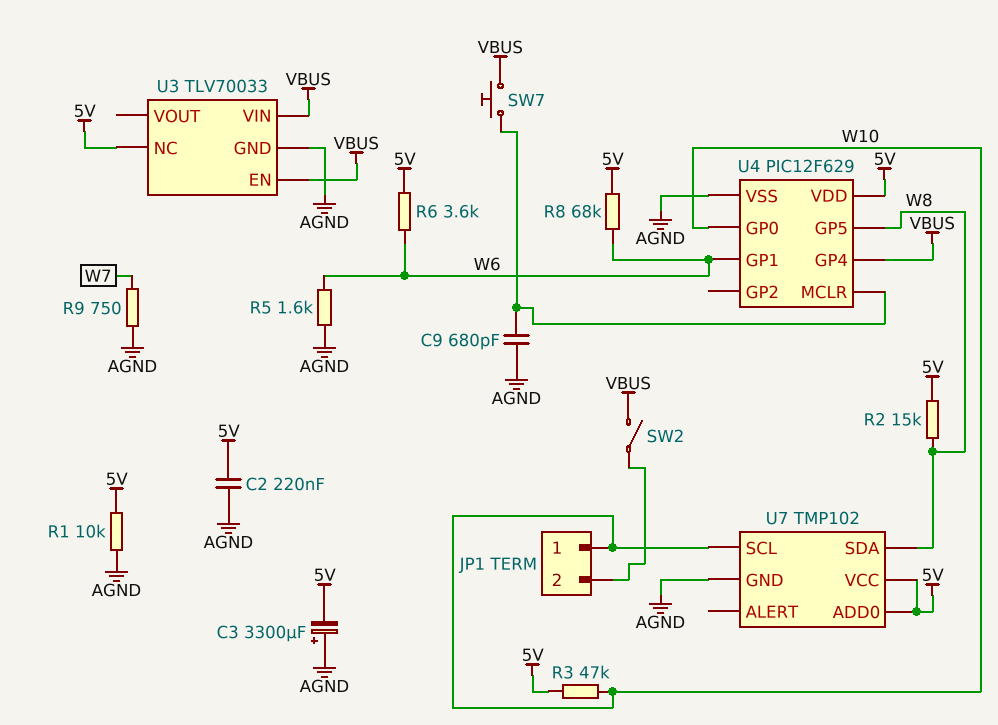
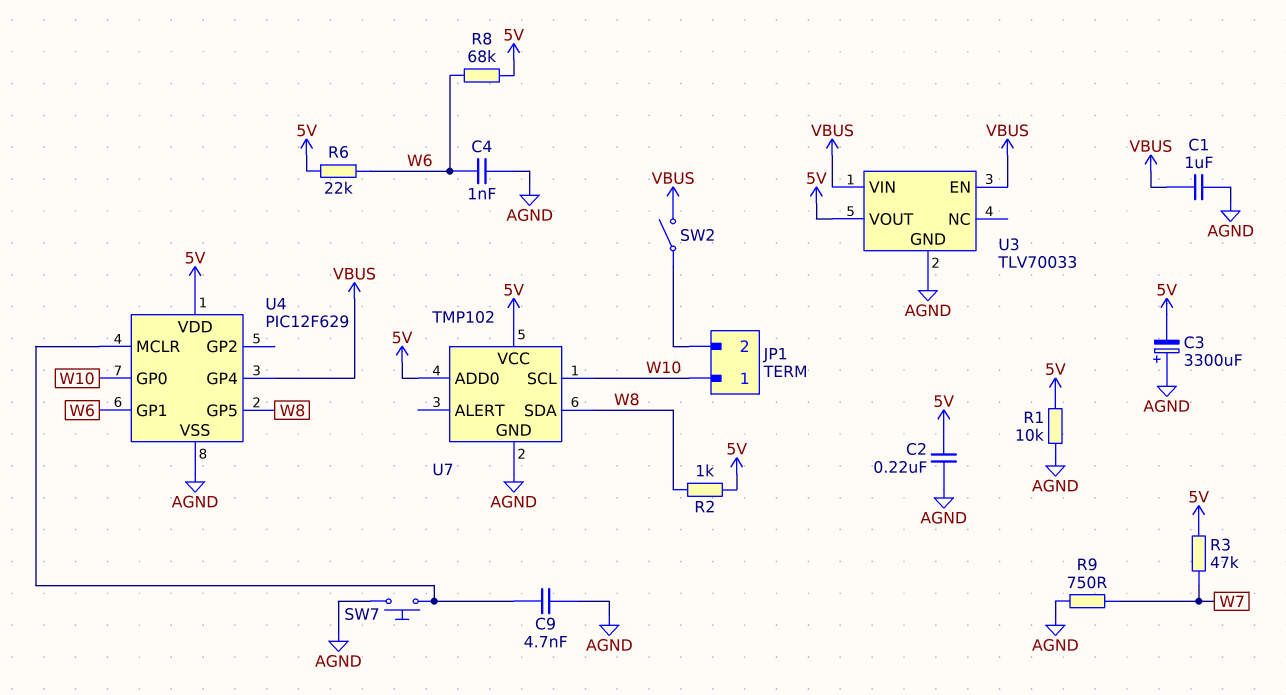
C1: none -> 1uF (AGND, VBUS)
C4: none -> 1nF (AGND, W6)
C9: 680pF (AGND, U4/MCLR) -> 4.7nF (AGND, U4/MCLR)
R2: 15k (5V, W8) -> 1k (5V, W8)
R3: 47k (5V, W10) -> 47k (5V, W7)
R5: 1.6k (AGND, W6) -> none
R6: 3.6k (5V, W6) -> 22k (5V, W6)
SW7: button (U4/MCLR, VBUS) -> button (AGND, U4/MCLR)
U3 pin NC: 5V -> none
U3 pin VOUT: none -> 5V

